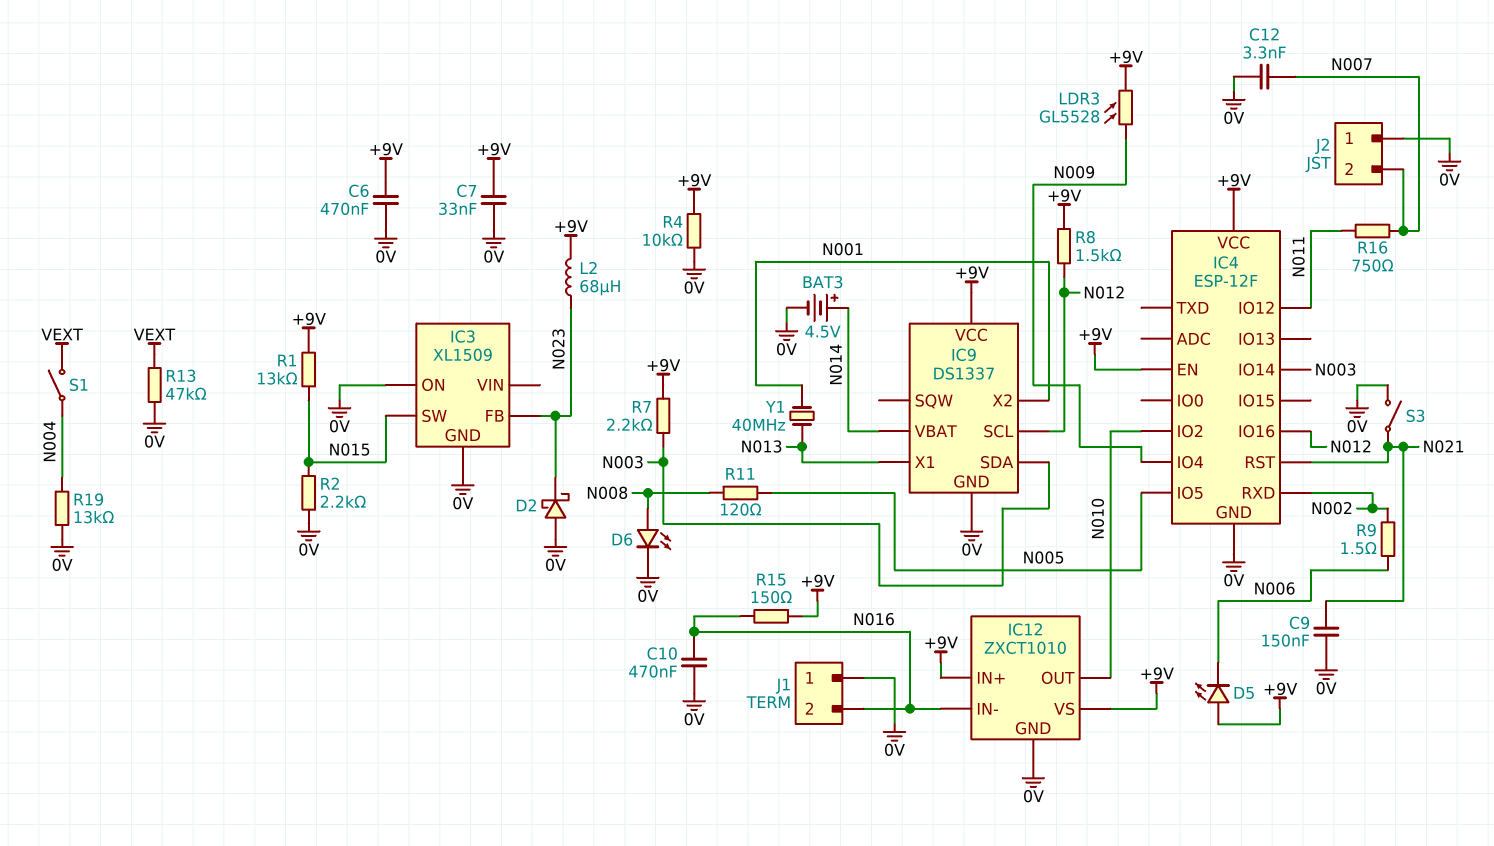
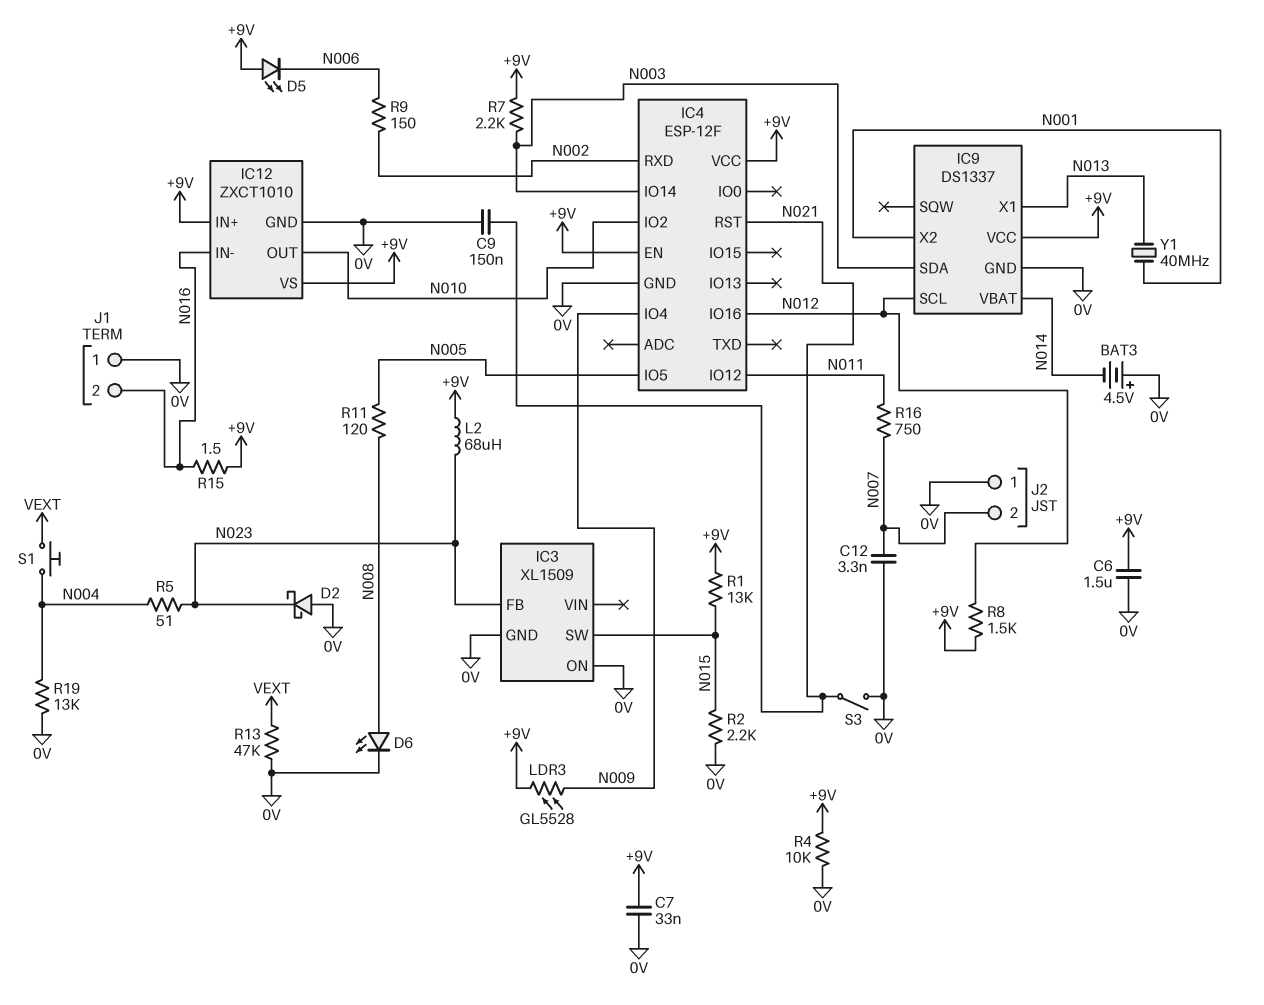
BAT3: 4.5V (plus N014, minus 0V) -> 4.5V (plus 0V, minus N014)
C6: 470nF (+9V, 0V) -> 1.5uF (+9V, 0V)
C10: 470nF (0V, N016) -> none
R5: none -> 51 (N004, N023)
R9: 1.5 (N002, N006) -> 150 (N002, N006)
R15: 150 (+9V, N016) -> 1.5 (+9V, N016)
S1: switch (N004, VEXT) -> button (N004, VEXT)

